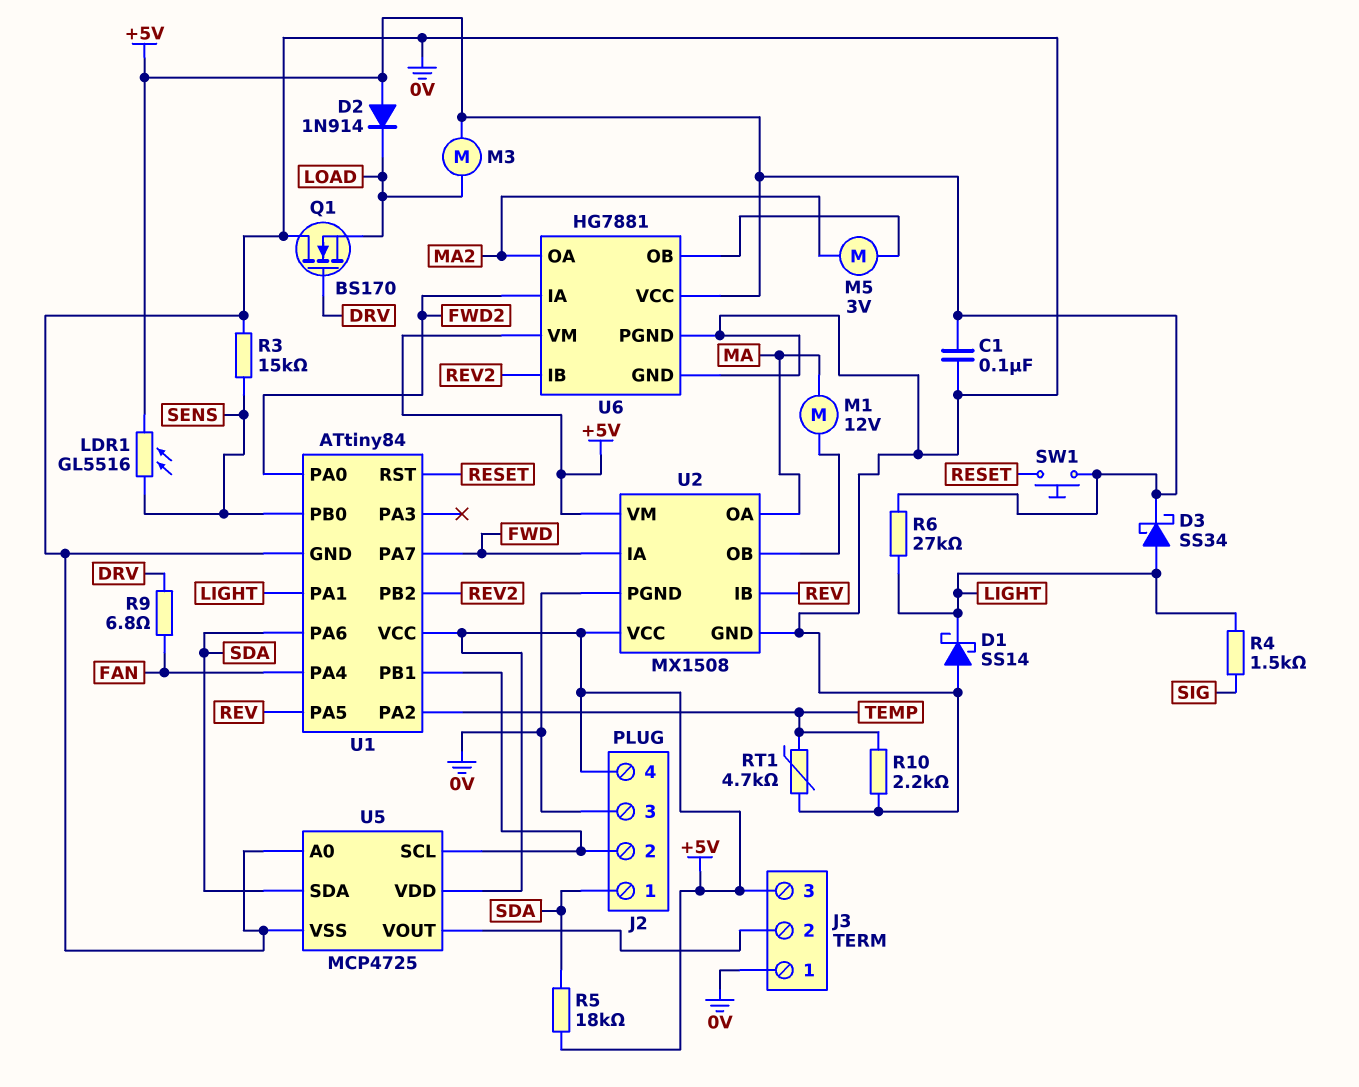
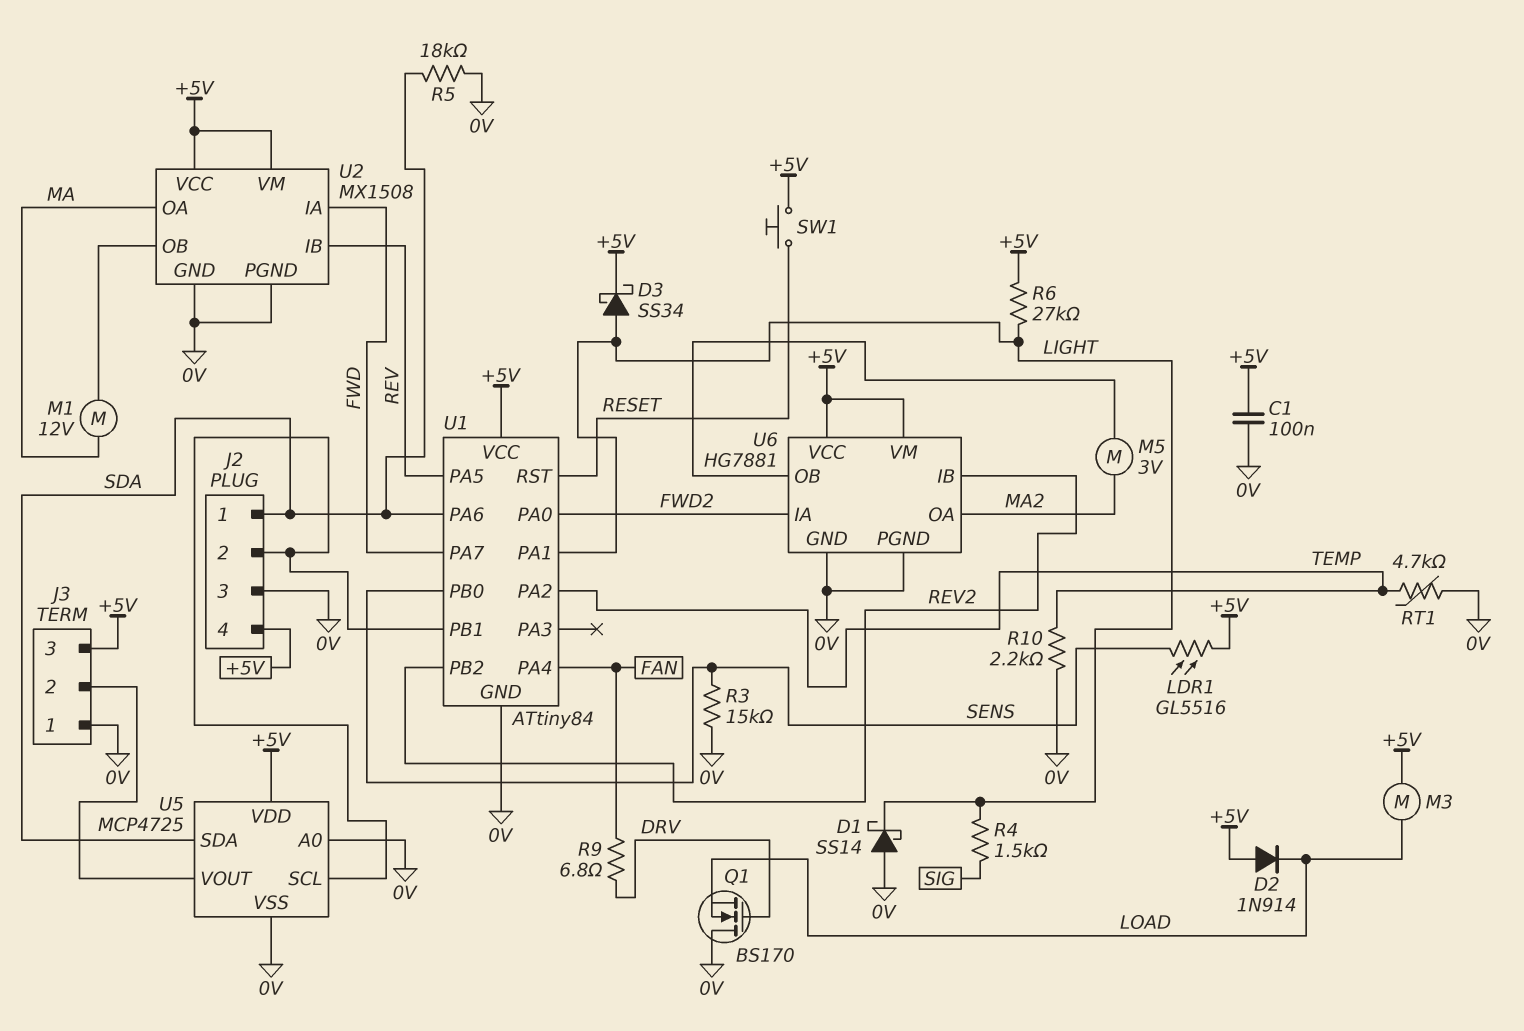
R5: 18k (+5V, SDA) -> 18k (0V, SDA)

